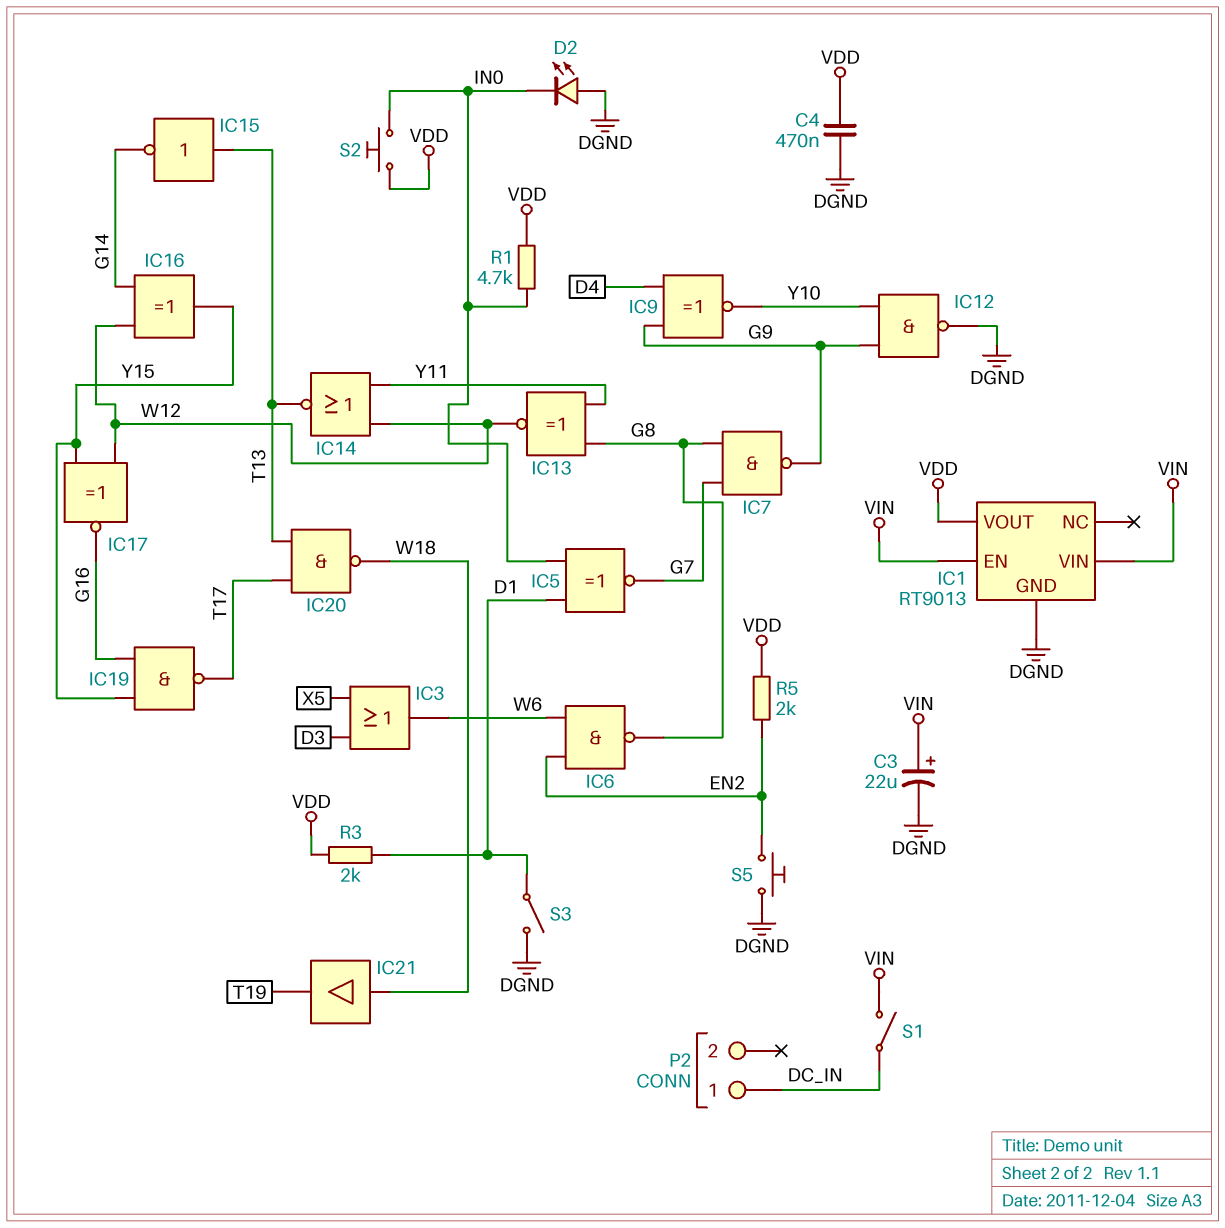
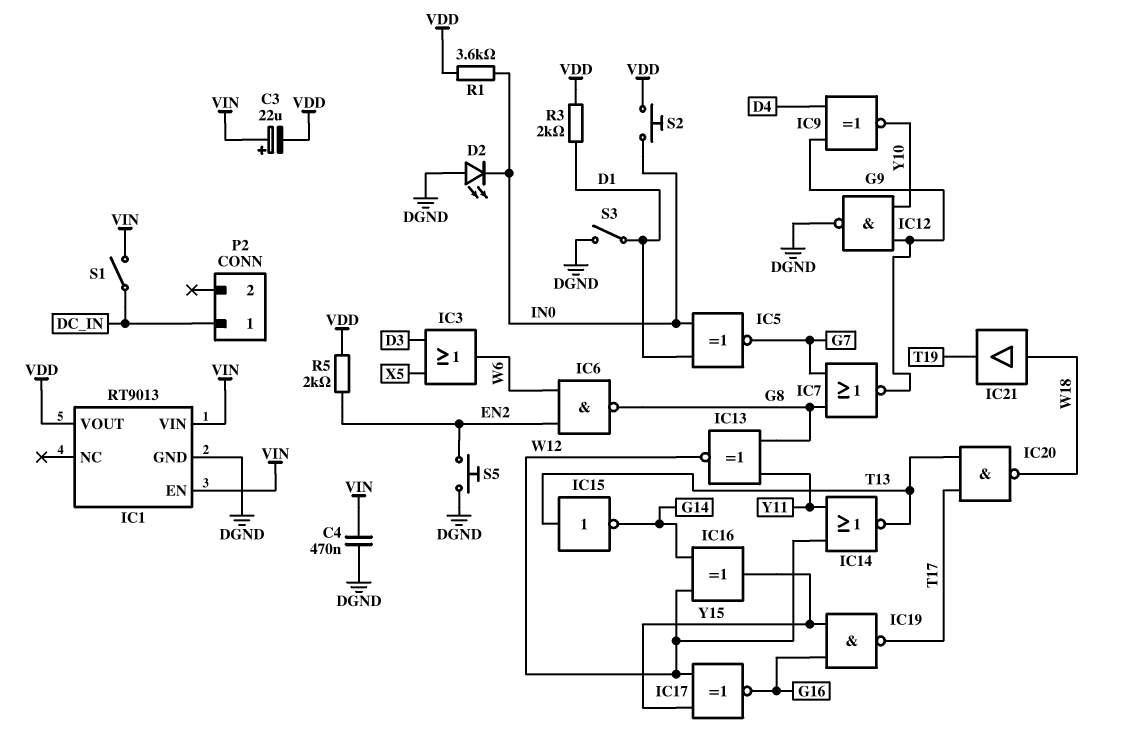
C3: 22uF (plus VIN, minus DGND) -> 22uF (plus VIN, minus VDD)
C4: 470nF (DGND, VDD) -> 470nF (DGND, VIN)
IC7: NAND (in G7, in G8, out G9) -> NOR (in G7, in G8, out G9)
R1: 4.7k (IN0, VDD) -> 3.6k (IN0, VDD)

